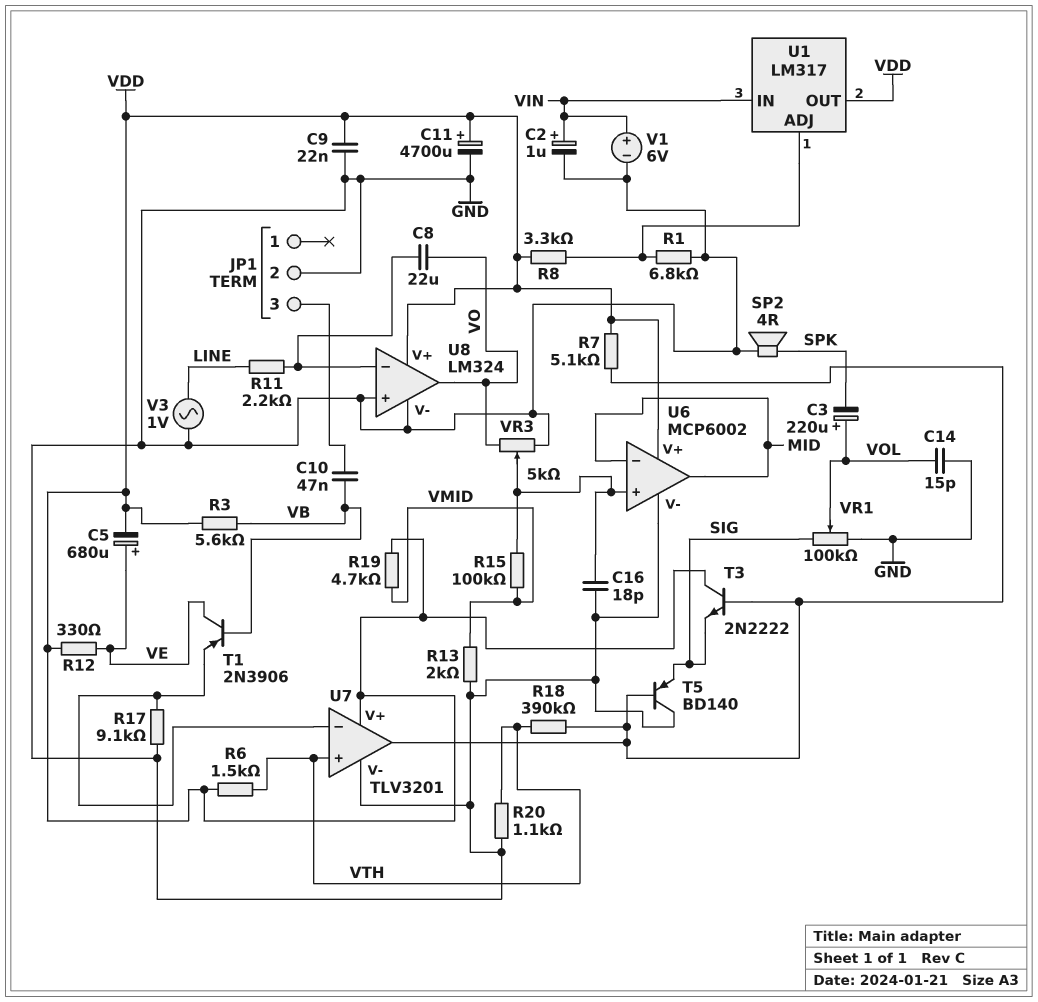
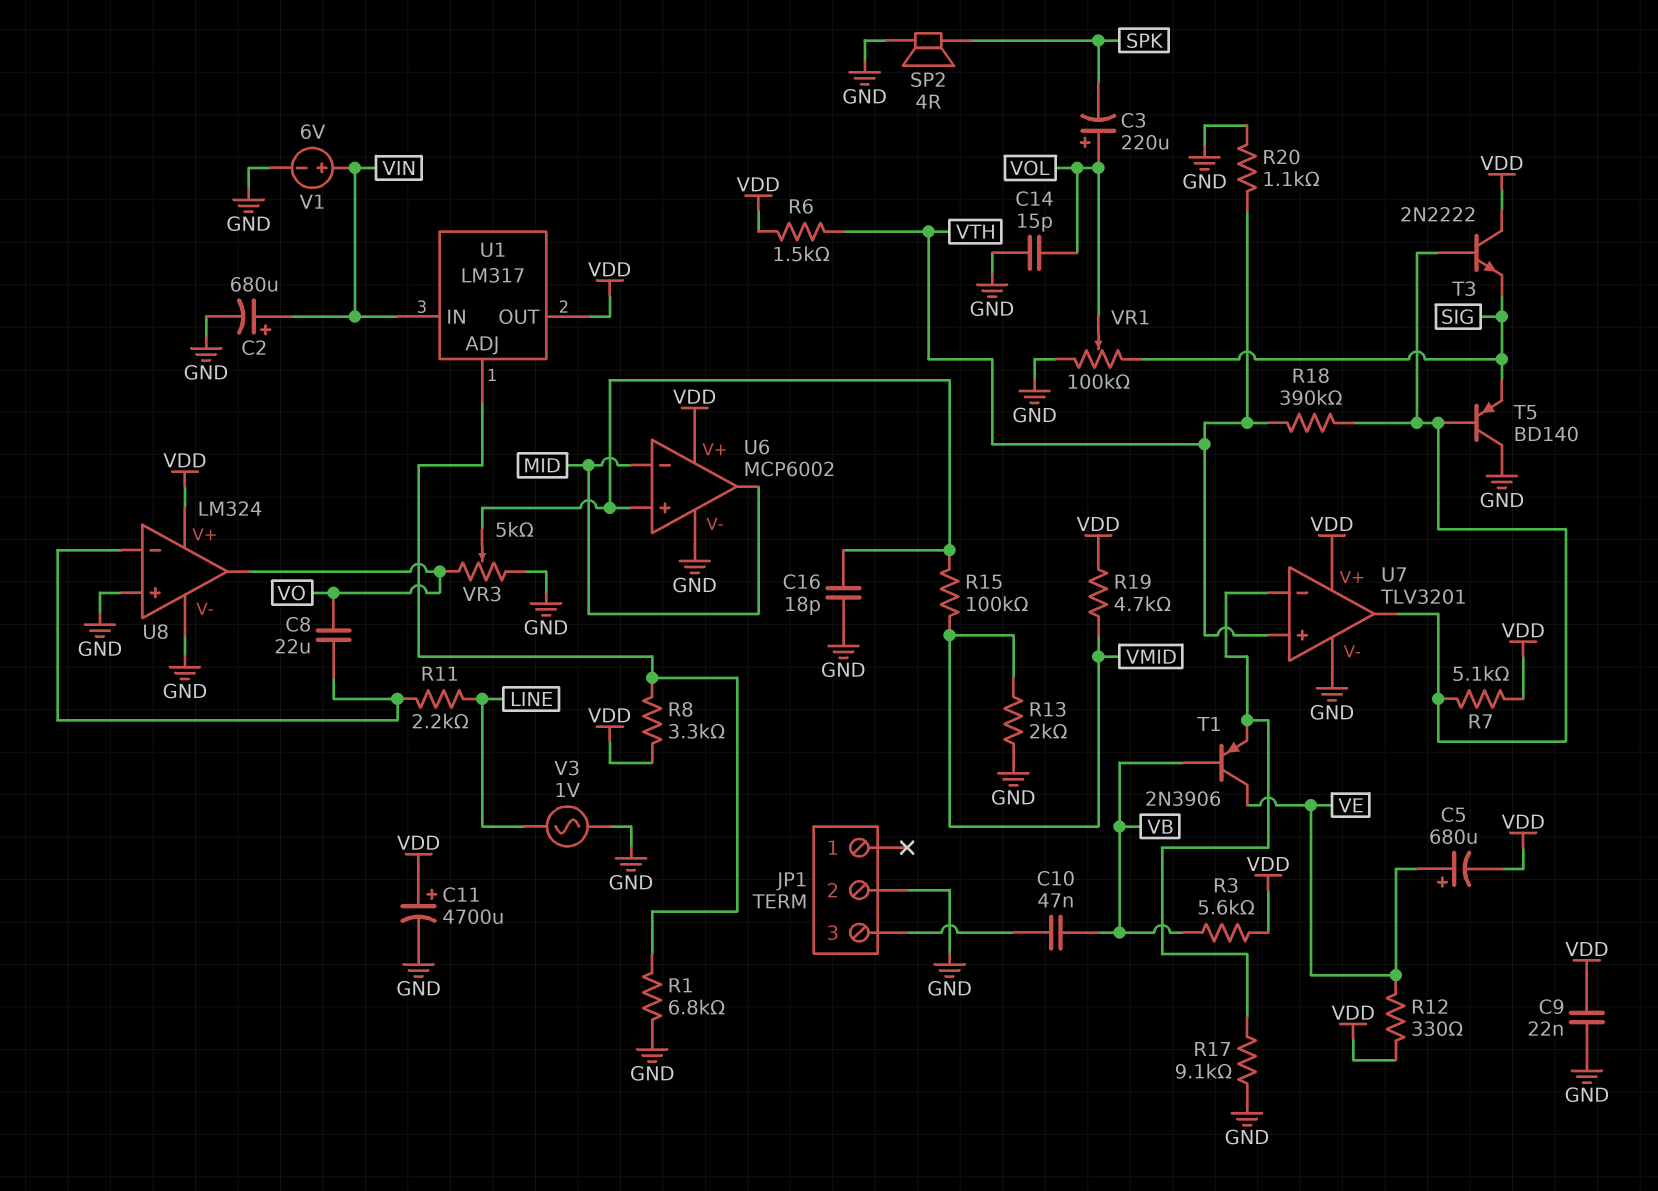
C2: 1uF (plus VIN, minus GND) -> 680uF (plus VIN, minus GND)

